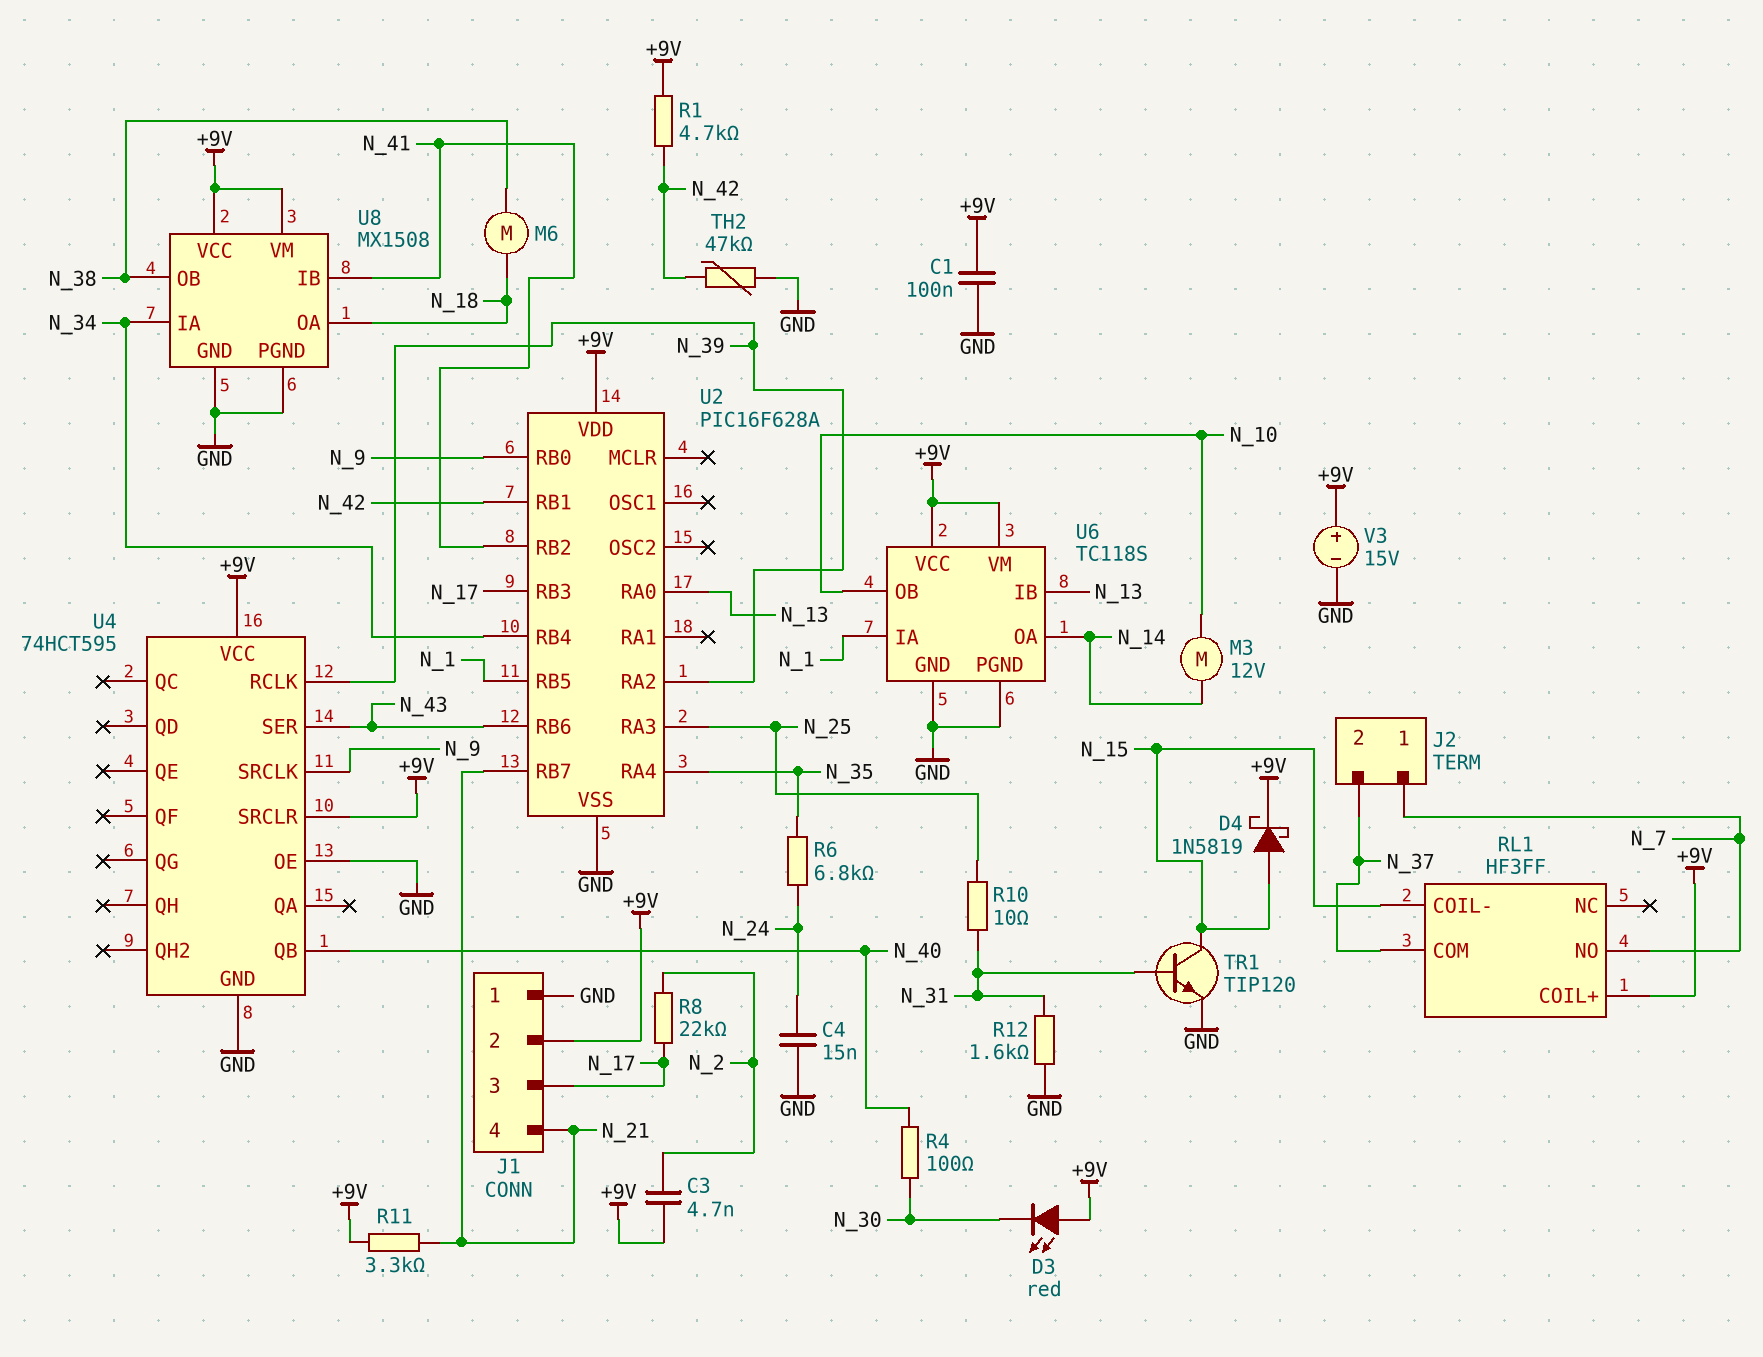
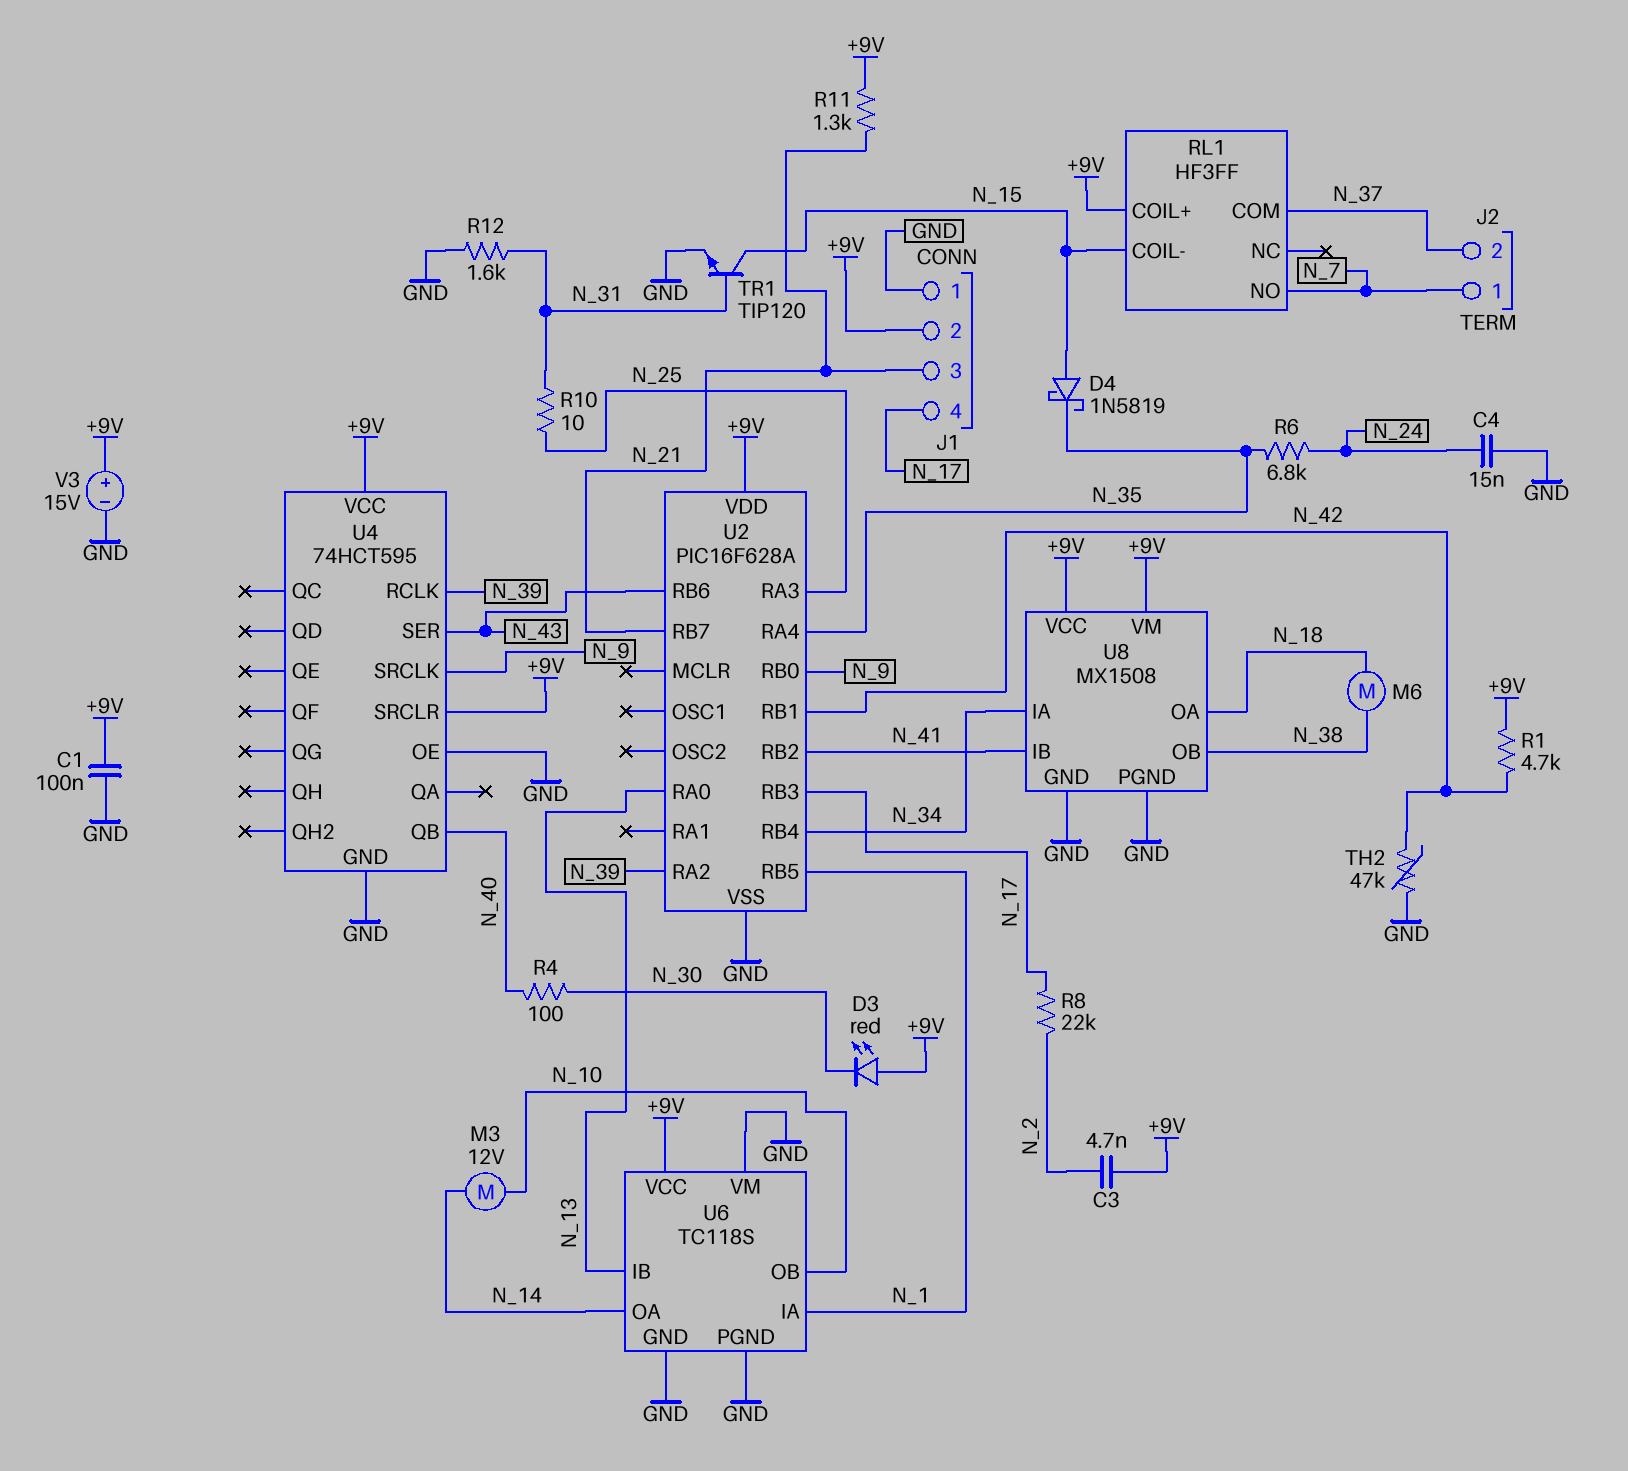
D4: schottky 1N5819 (A N_15, K +9V) -> schottky 1N5819 (A N_15, K N_35)
J1 pin 3: N_17 -> N_21
J1 pin 4: N_21 -> N_17
R11: 3.3k (+9V, N_21) -> 1.3k (+9V, N_21)
U6 pin VM: +9V -> GND

